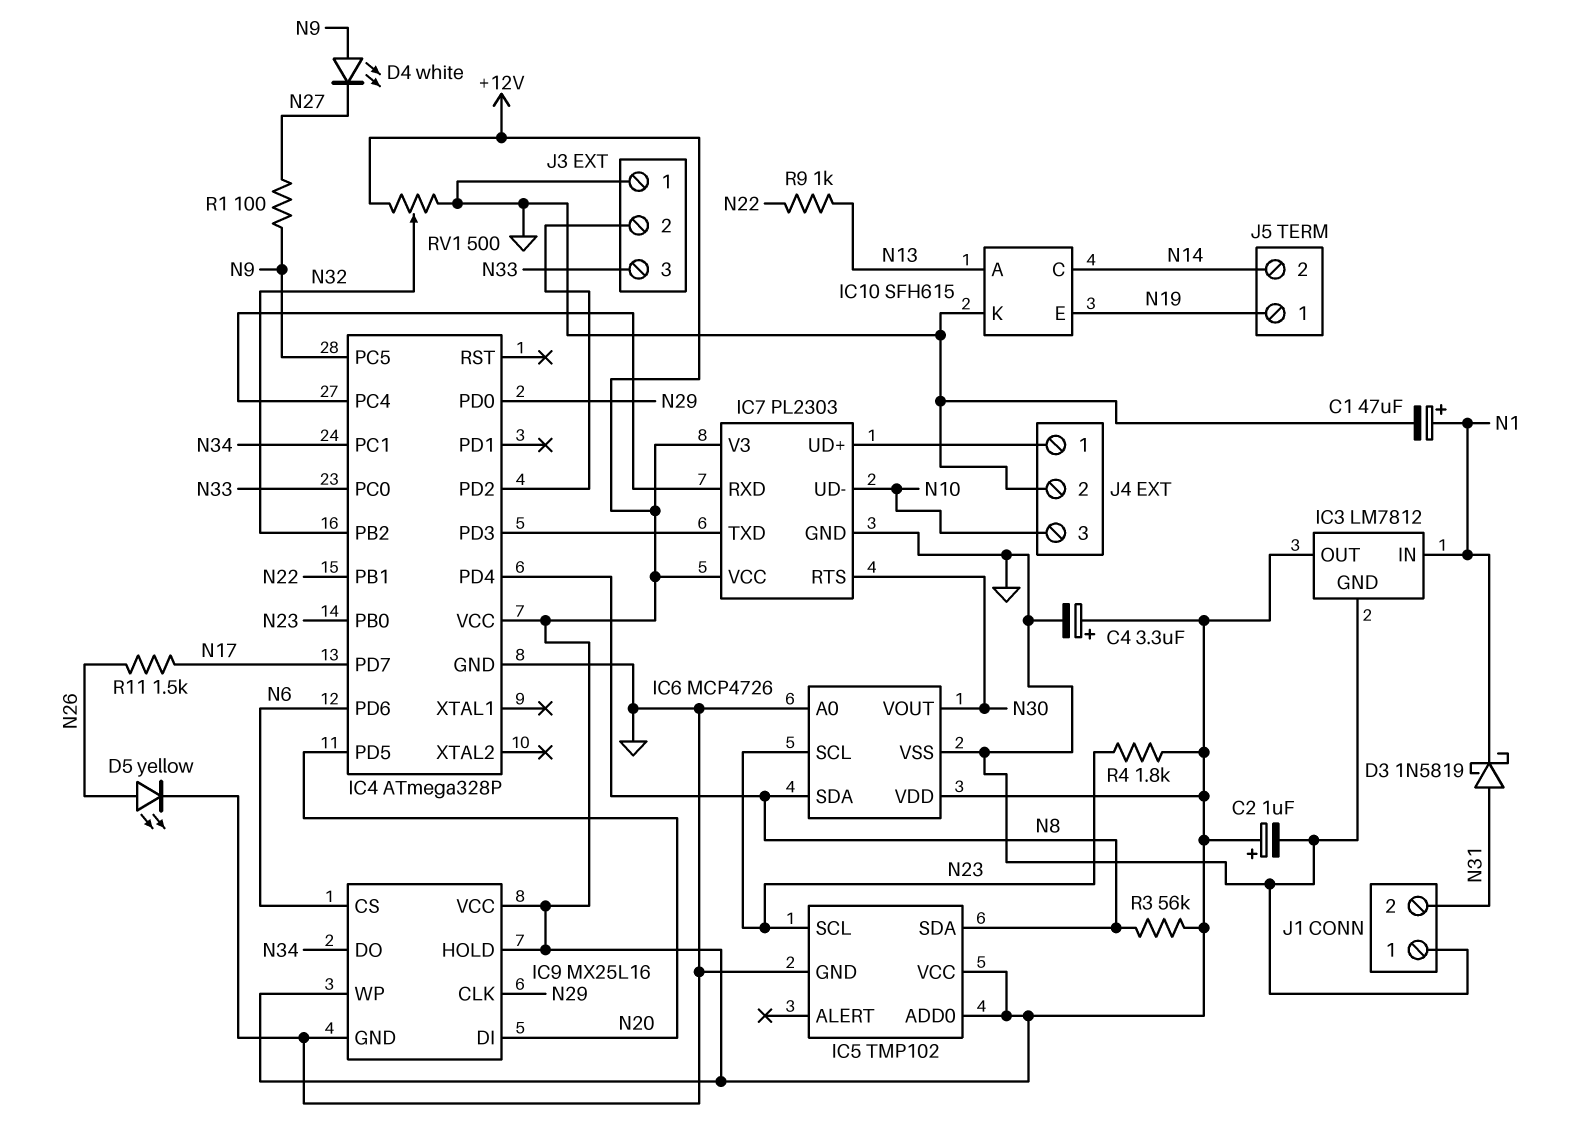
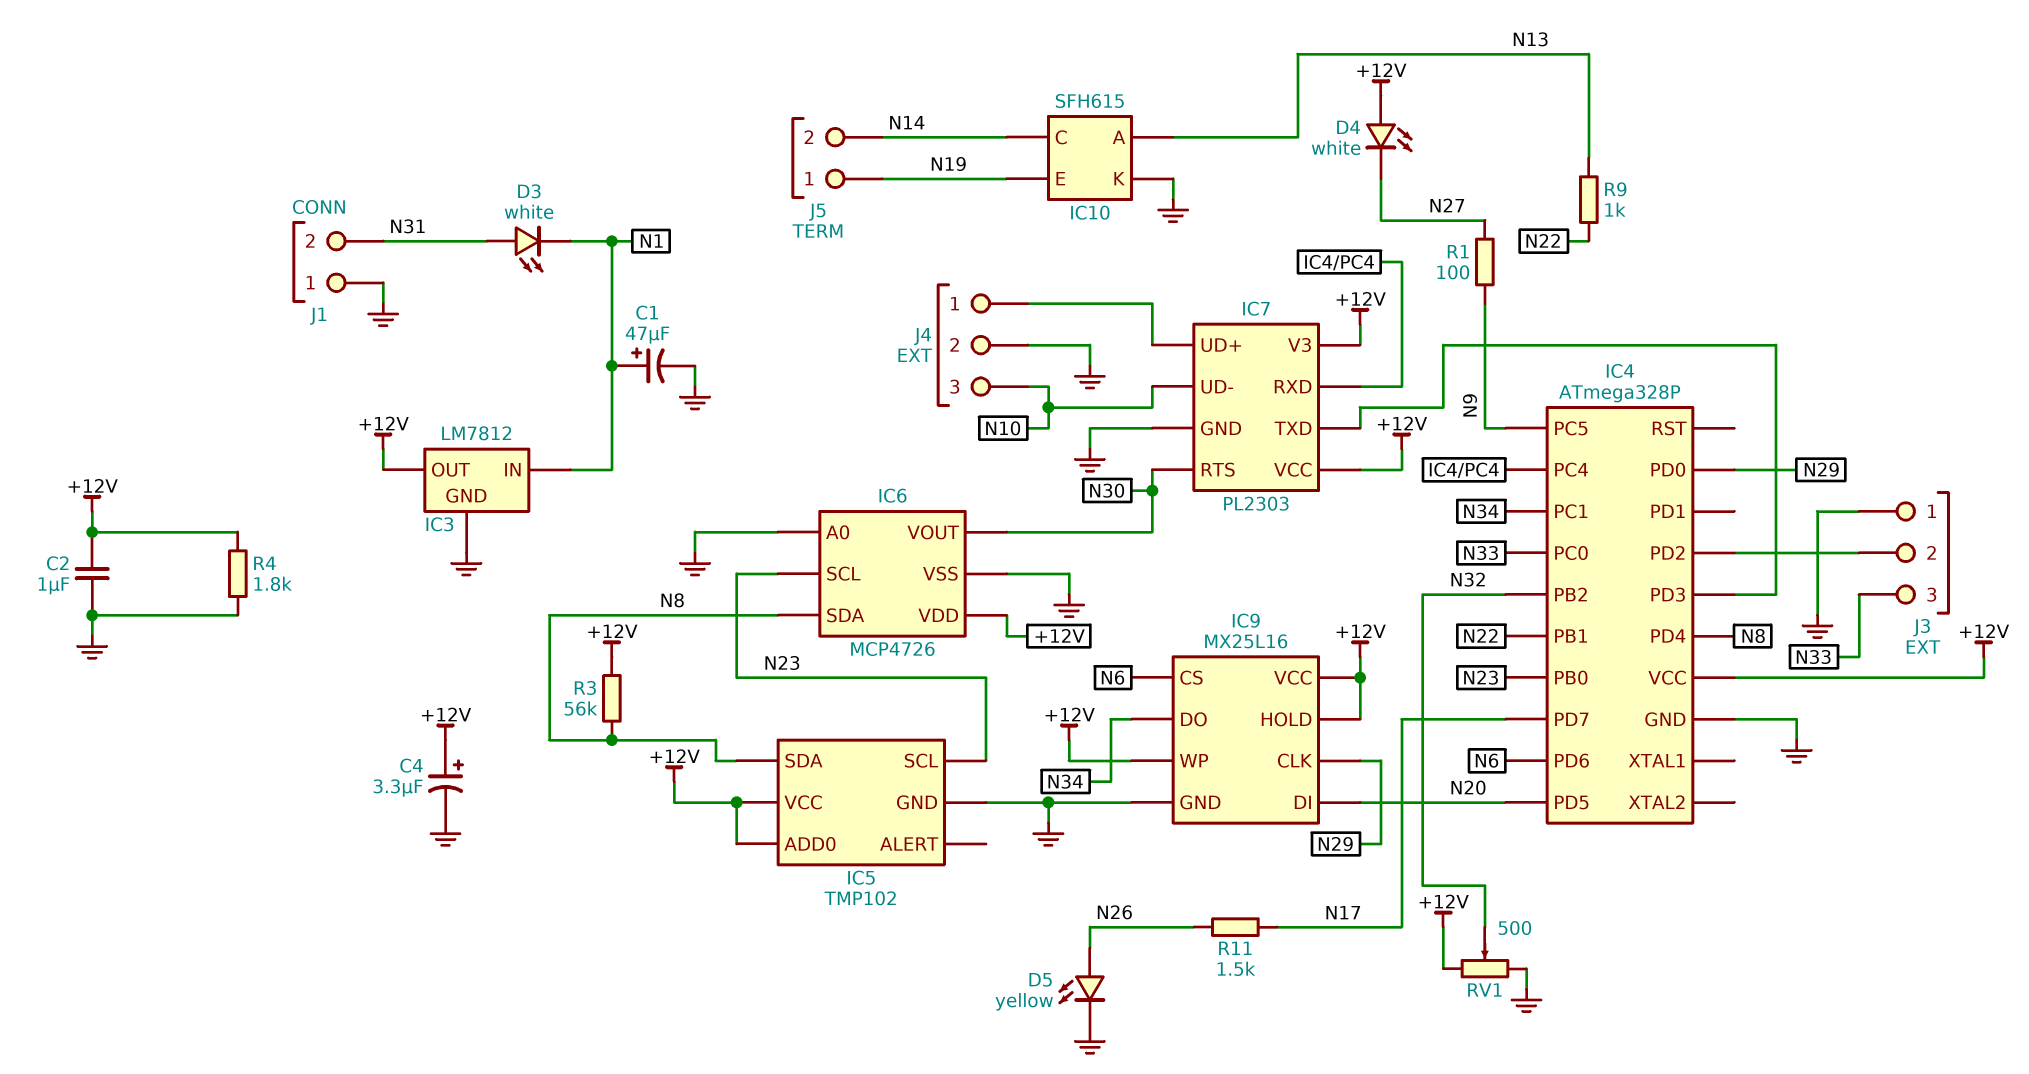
C2: 1uF (plus +12V, minus GND) -> 1uF (+12V, GND)
D3: schottky 1N5819 (A N31, K N1) -> LED white (A N31, K N1)
D4: LED white (A N9, K N27) -> LED white (A +12V, K N27)
R4: 1.8k (+12V, N23) -> 1.8k (+12V, GND)

